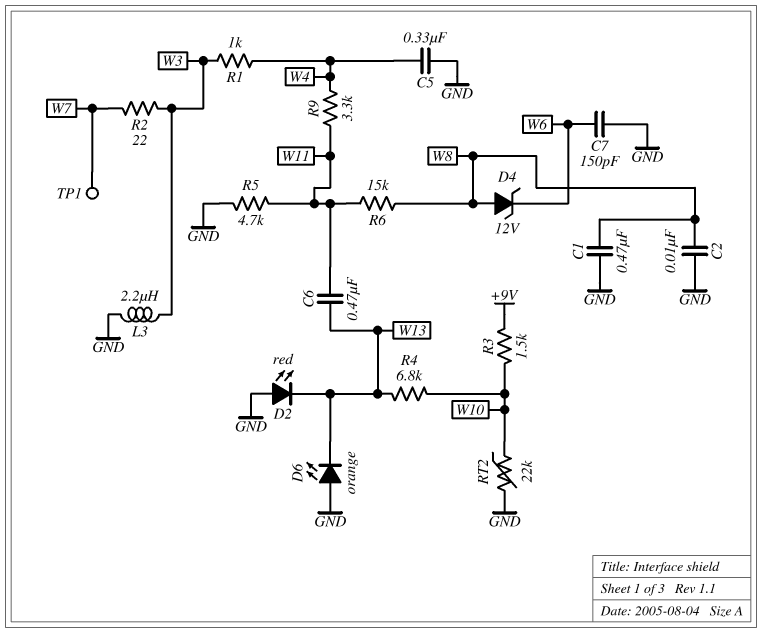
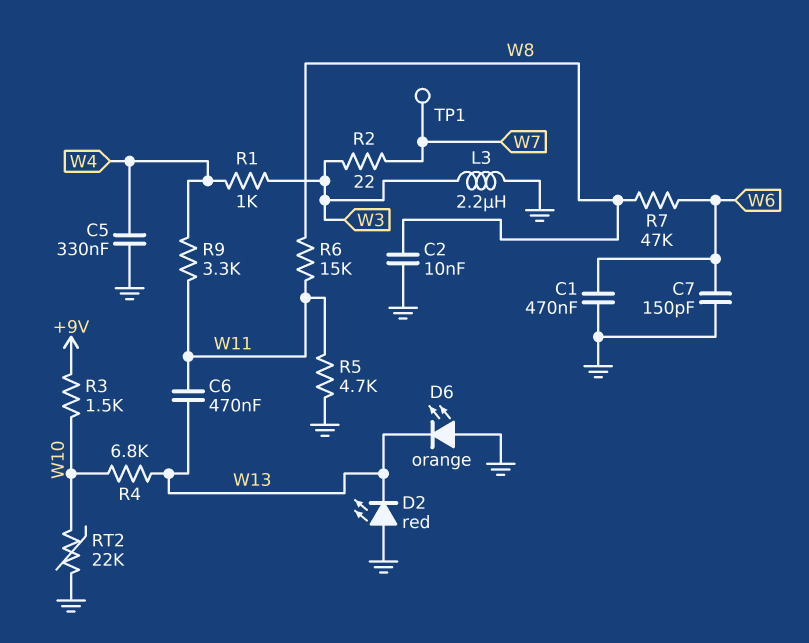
C1: 470nF (GND, W8) -> 470nF (GND, W6)
D4: zener 12V (A W8, K W6) -> none
R7: none -> 47k (W6, W8)

